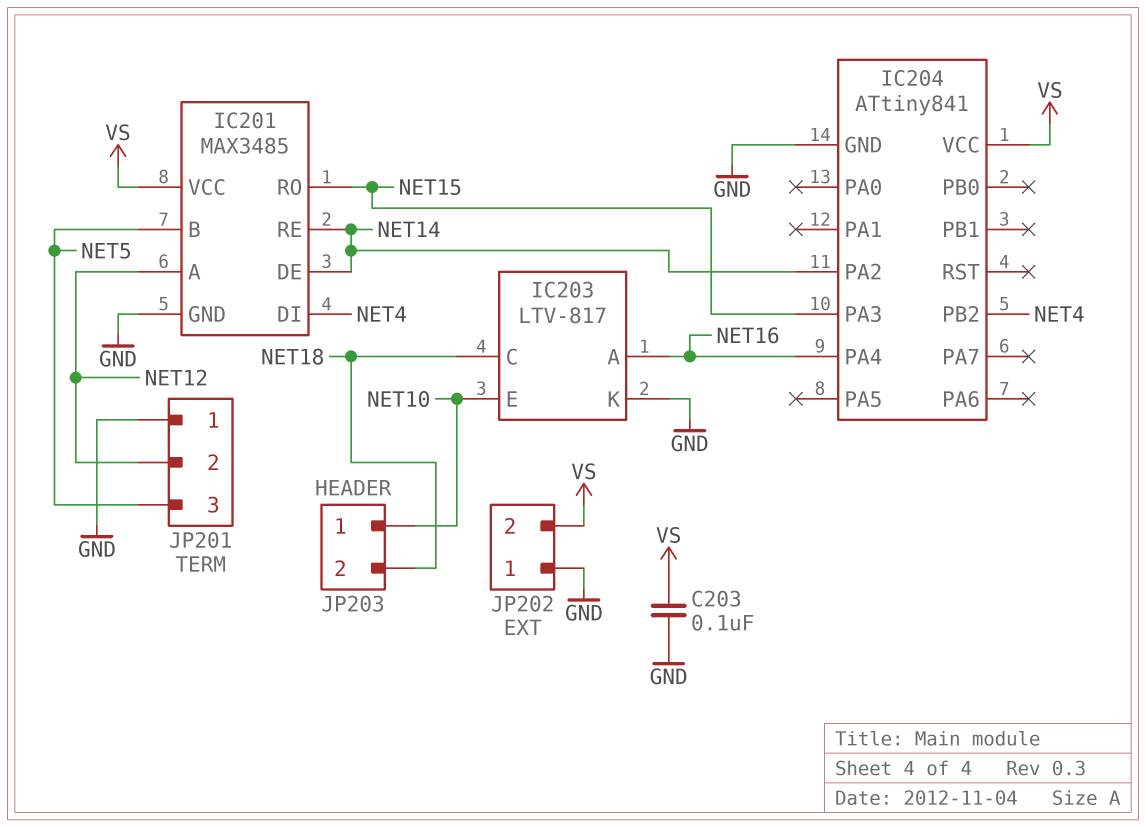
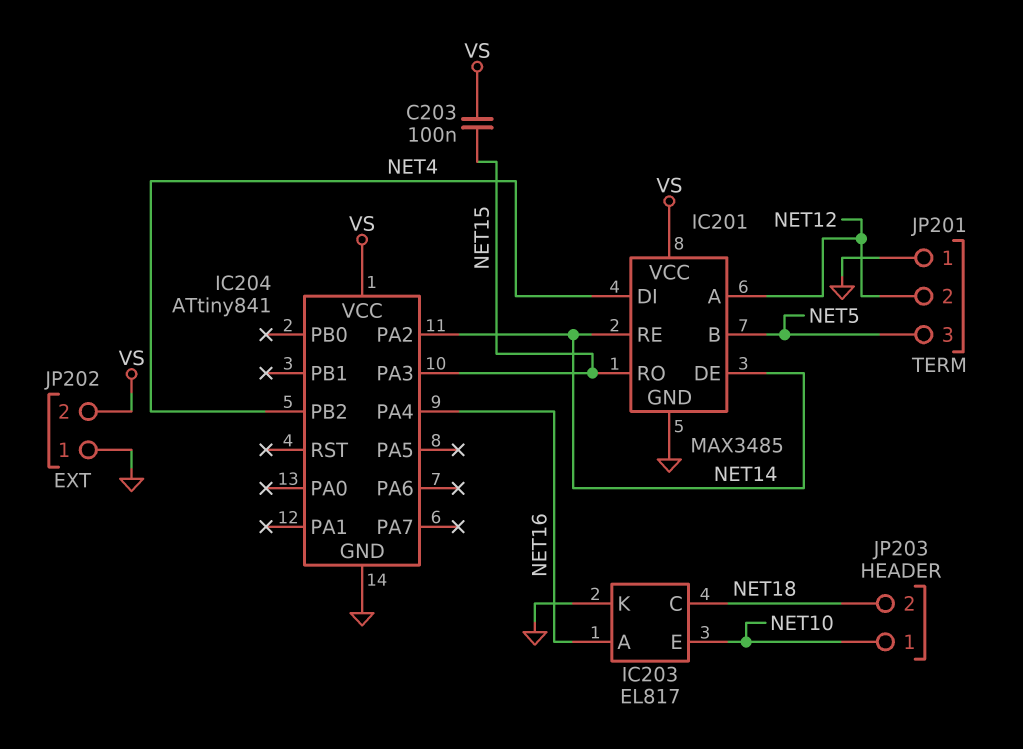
C203: 100nF (GND, VS) -> 100nF (NET15, VS)
IC203: LTV-817 -> EL817

